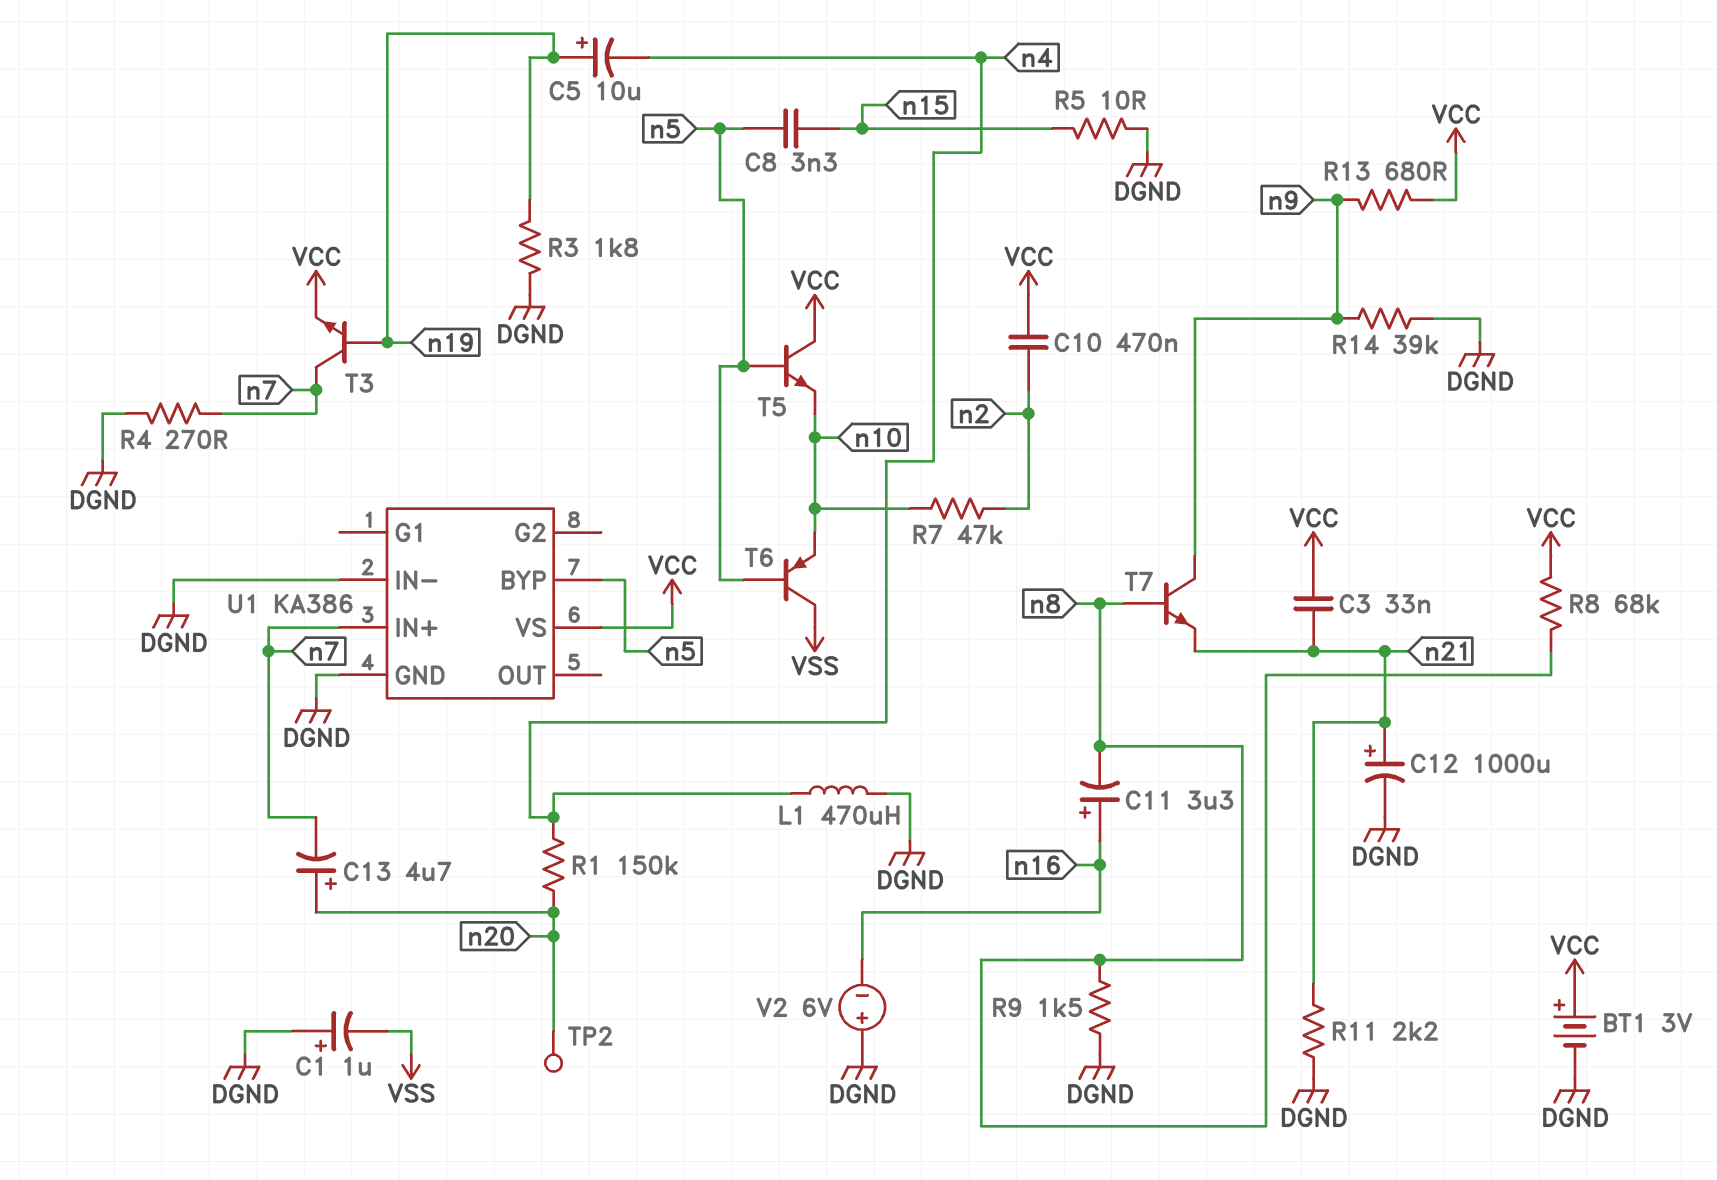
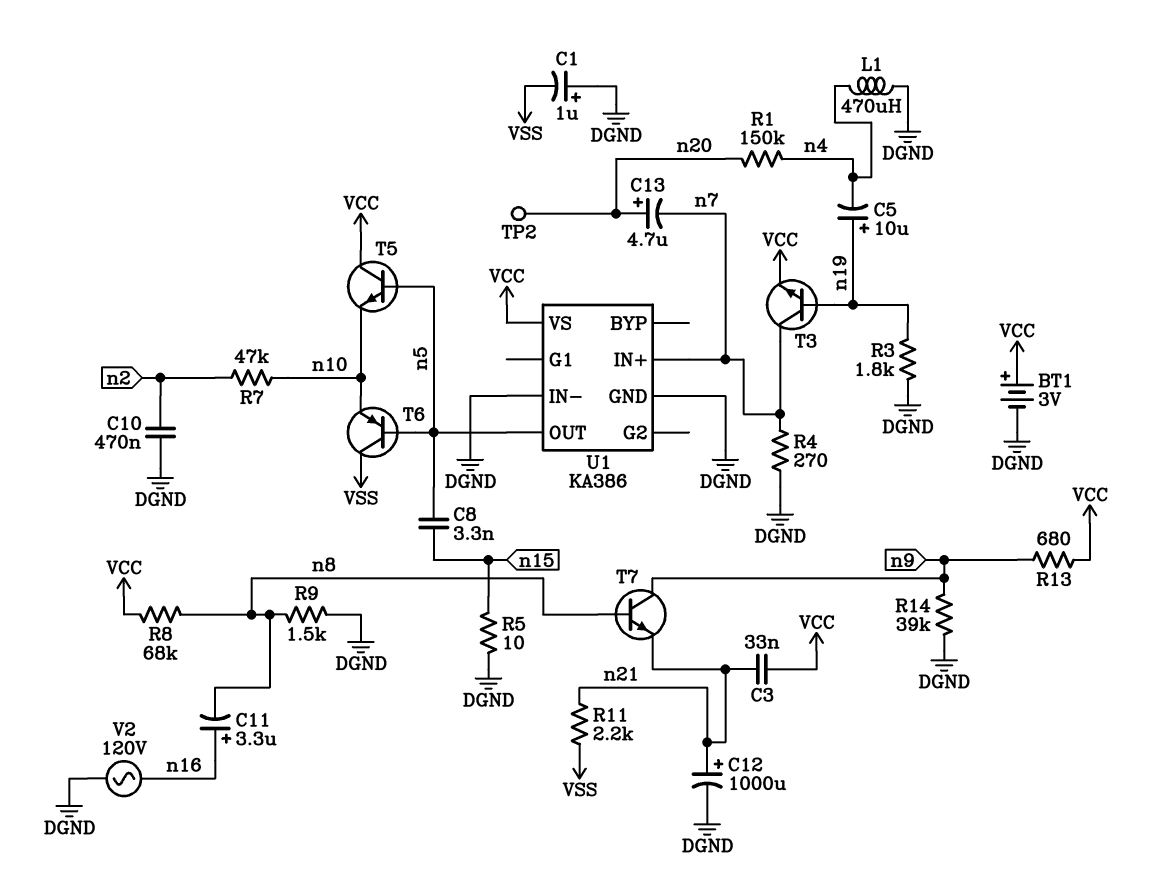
C10: 470nF (VCC, n2) -> 470nF (DGND, n2)
R11: 2.2k (DGND, n21) -> 2.2k (VSS, n21)
U1 pin BYP: n5 -> none
U1 pin OUT: none -> n5
V2: 6V (plus DGND, minus n16) -> AC 120V (DGND, n16)

